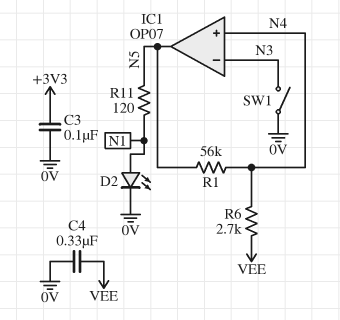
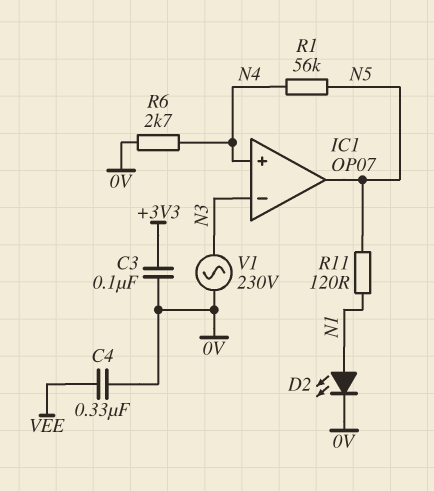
R6: 2.7k (N4, VEE) -> 2.7k (0V, N4)
SW1: switch (0V, N3) -> none
V1: none -> AC 230V (0V, N3)

